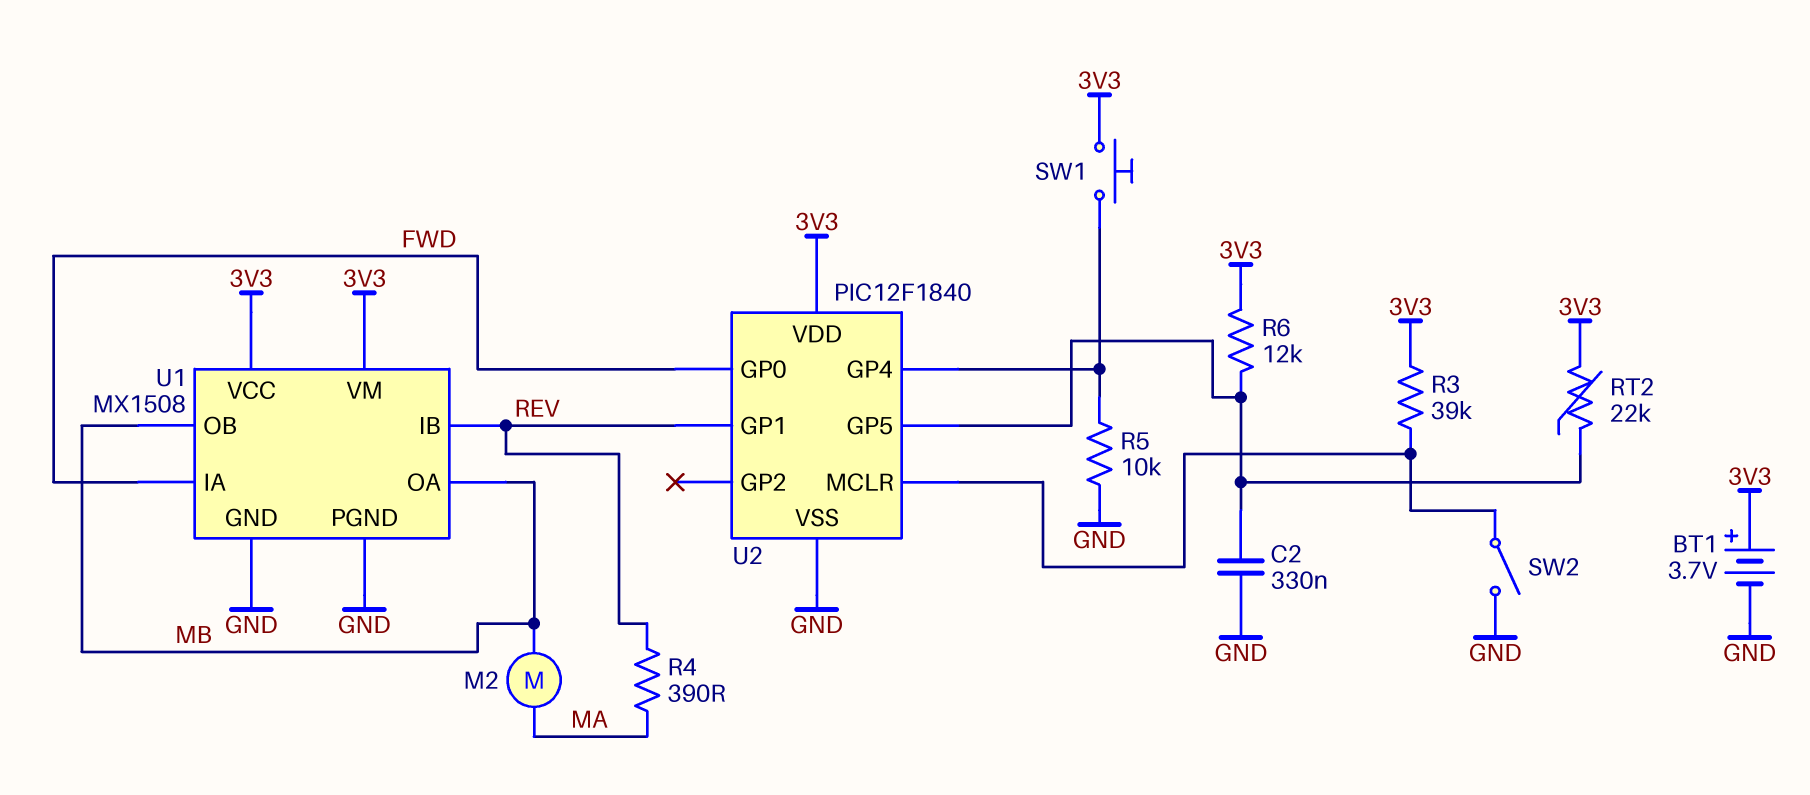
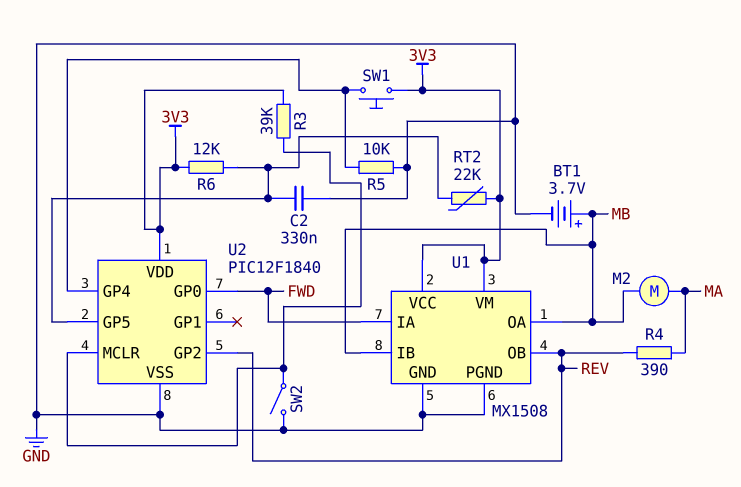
BT1: 3.7V (plus 3V3, minus GND) -> 3.7V (plus MB, minus GND)
U1 pin IB: REV -> MB
U1 pin OB: MB -> REV
U2 pin GP1: REV -> none
U2 pin GP2: none -> REV

